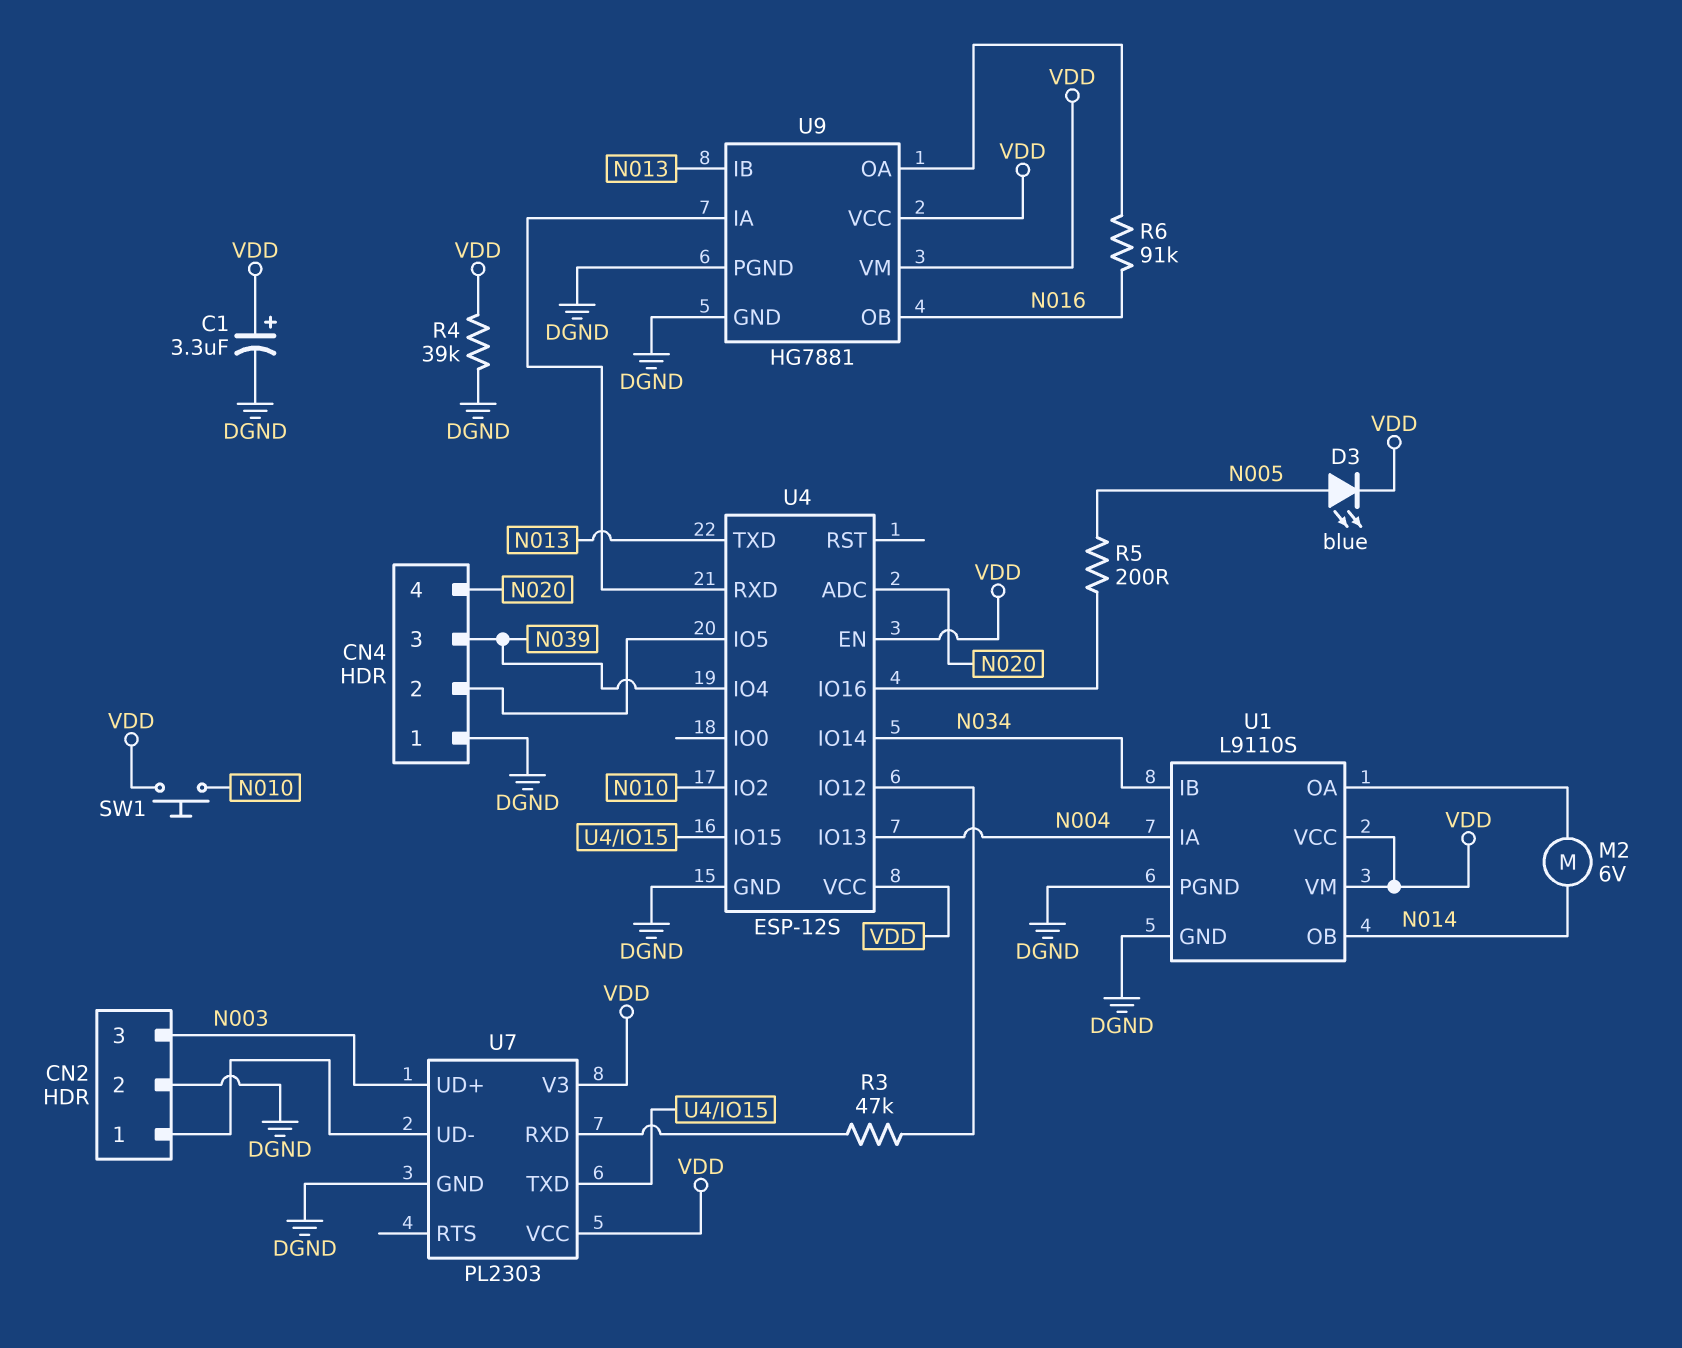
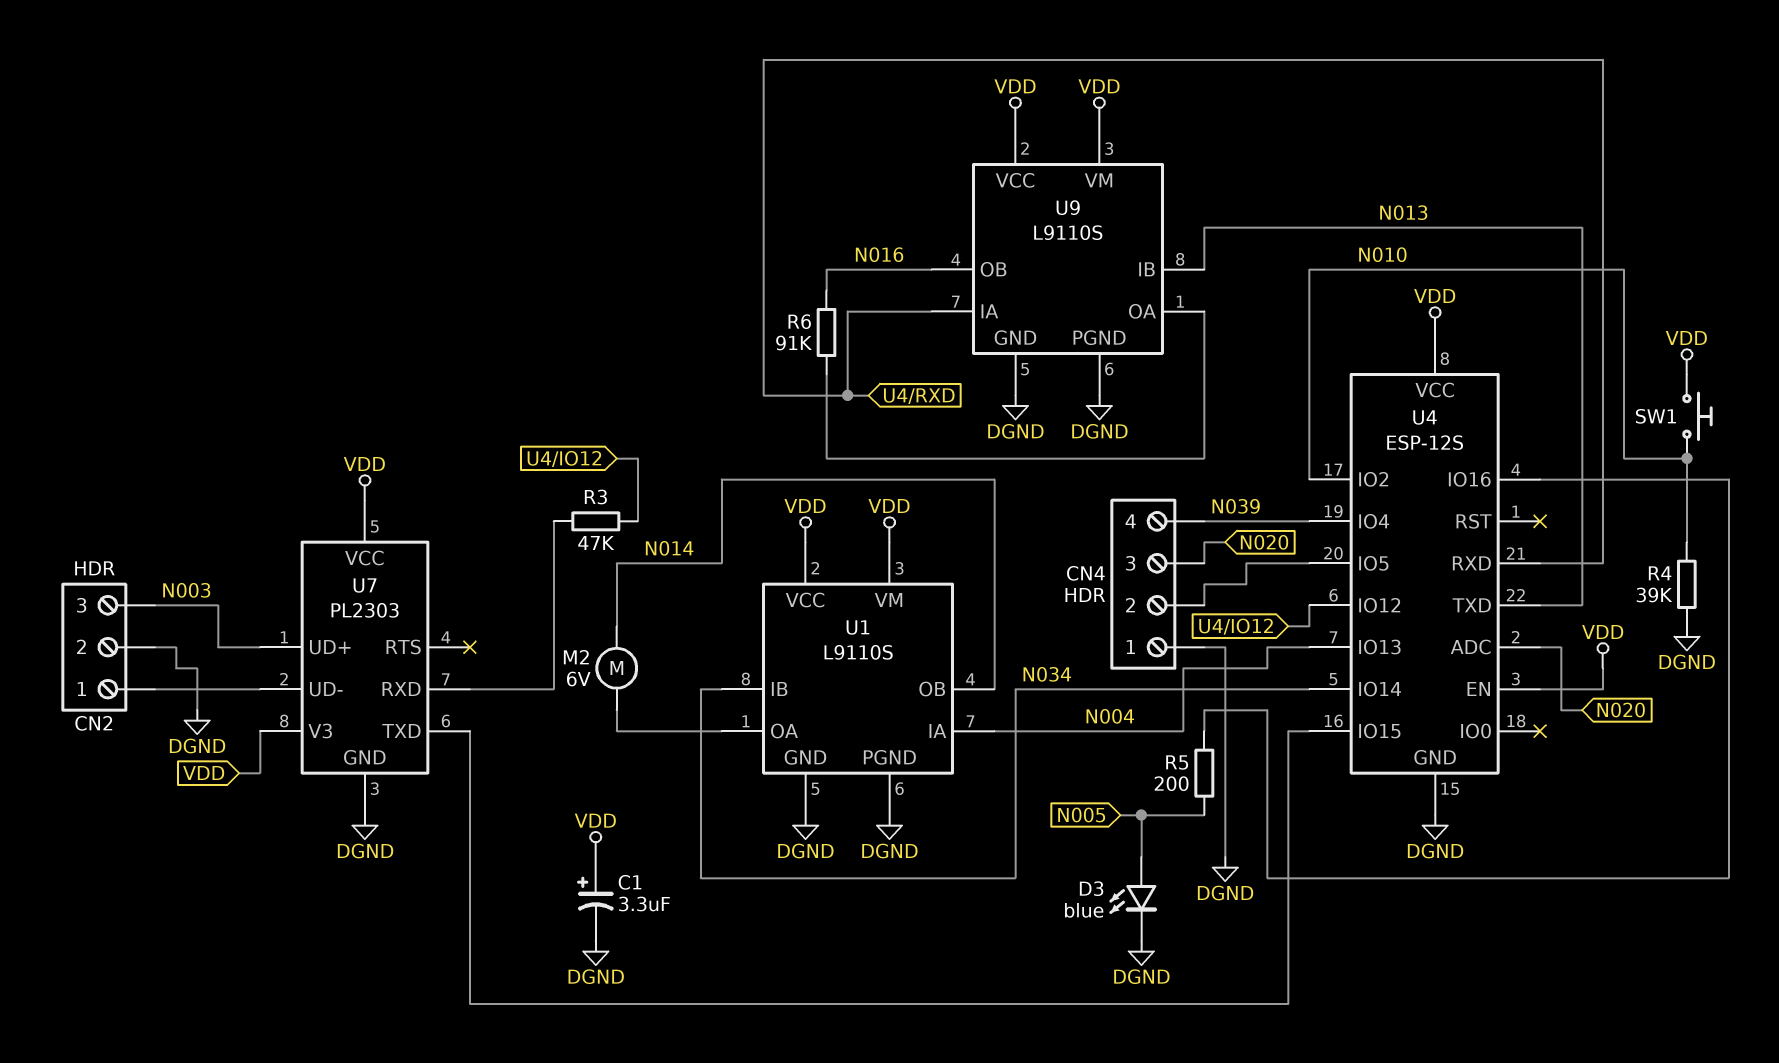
CN4 pin 3: N039 -> N020
CN4 pin 4: N020 -> N039
D3: LED blue (A N005, K VDD) -> LED blue (A N005, K DGND)
R4: 39k (DGND, VDD) -> 39k (DGND, N010)
U9: HG7881 -> L9110S

